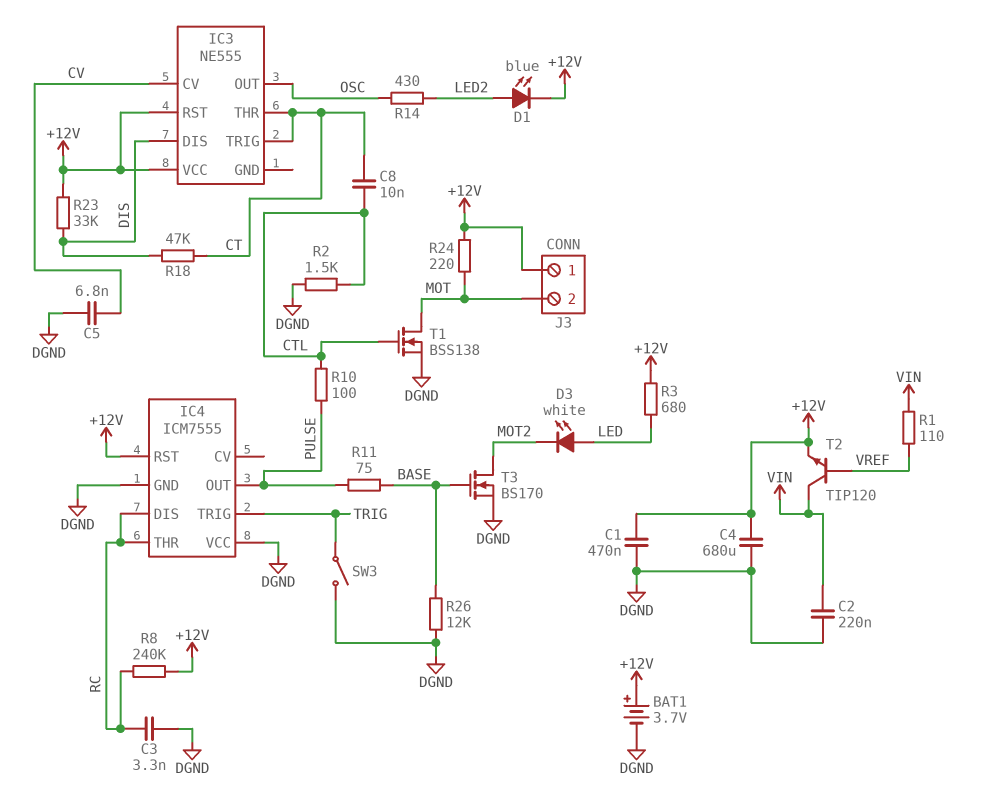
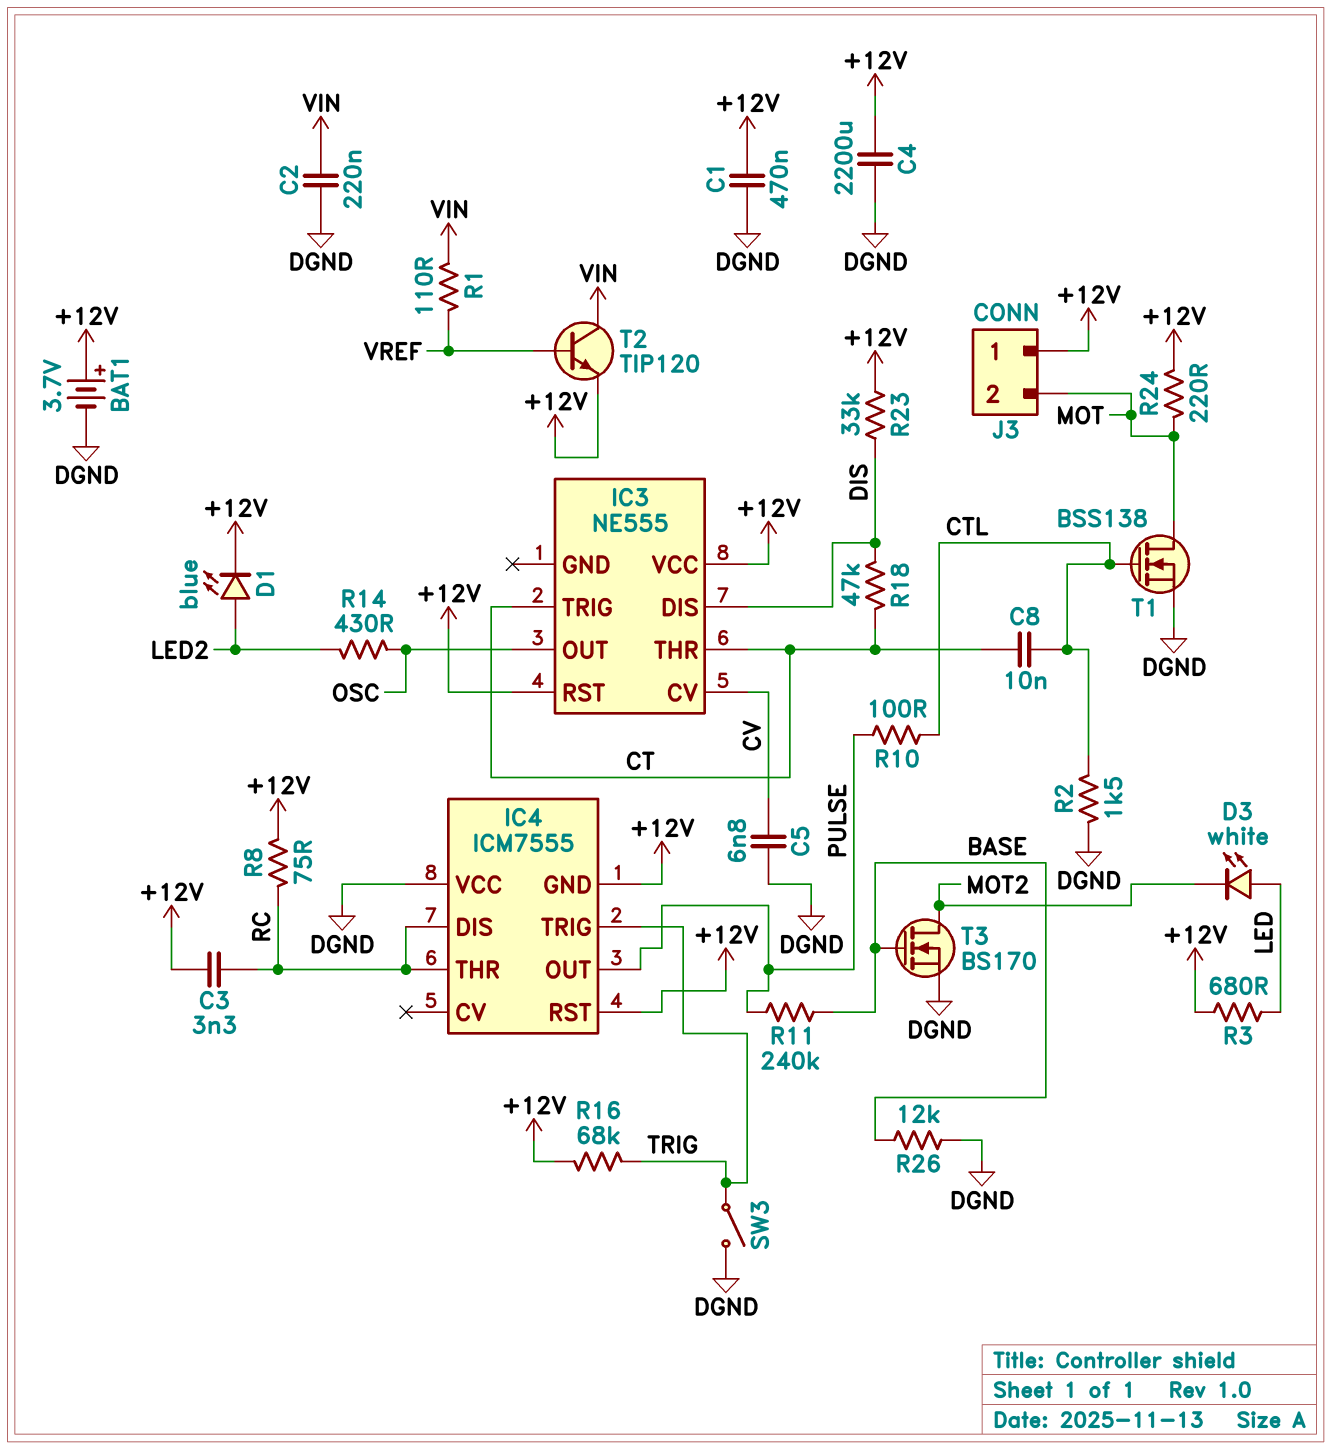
C3: 3.3nF (DGND, RC) -> 3.3nF (+12V, RC)
C4: 680uF (+12V, DGND) -> 2200uF (+12V, DGND)
IC4 pin GND: DGND -> +12V
R8: 240k (+12V, RC) -> 75 (+12V, RC)
R11: 75 (BASE, PULSE) -> 240k (BASE, PULSE)
R16: none -> 68k (+12V, TRIG)

